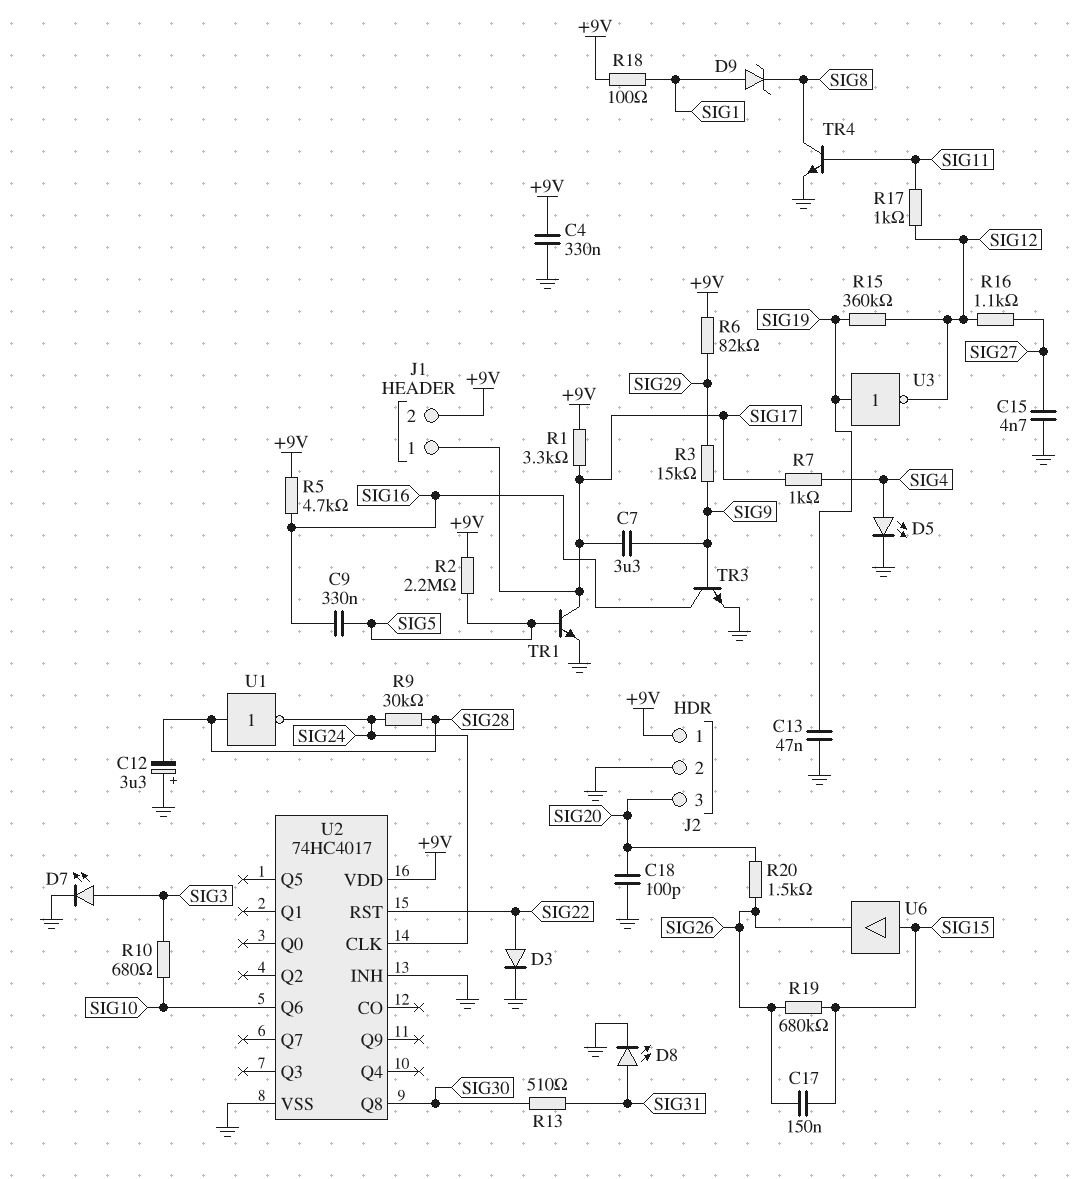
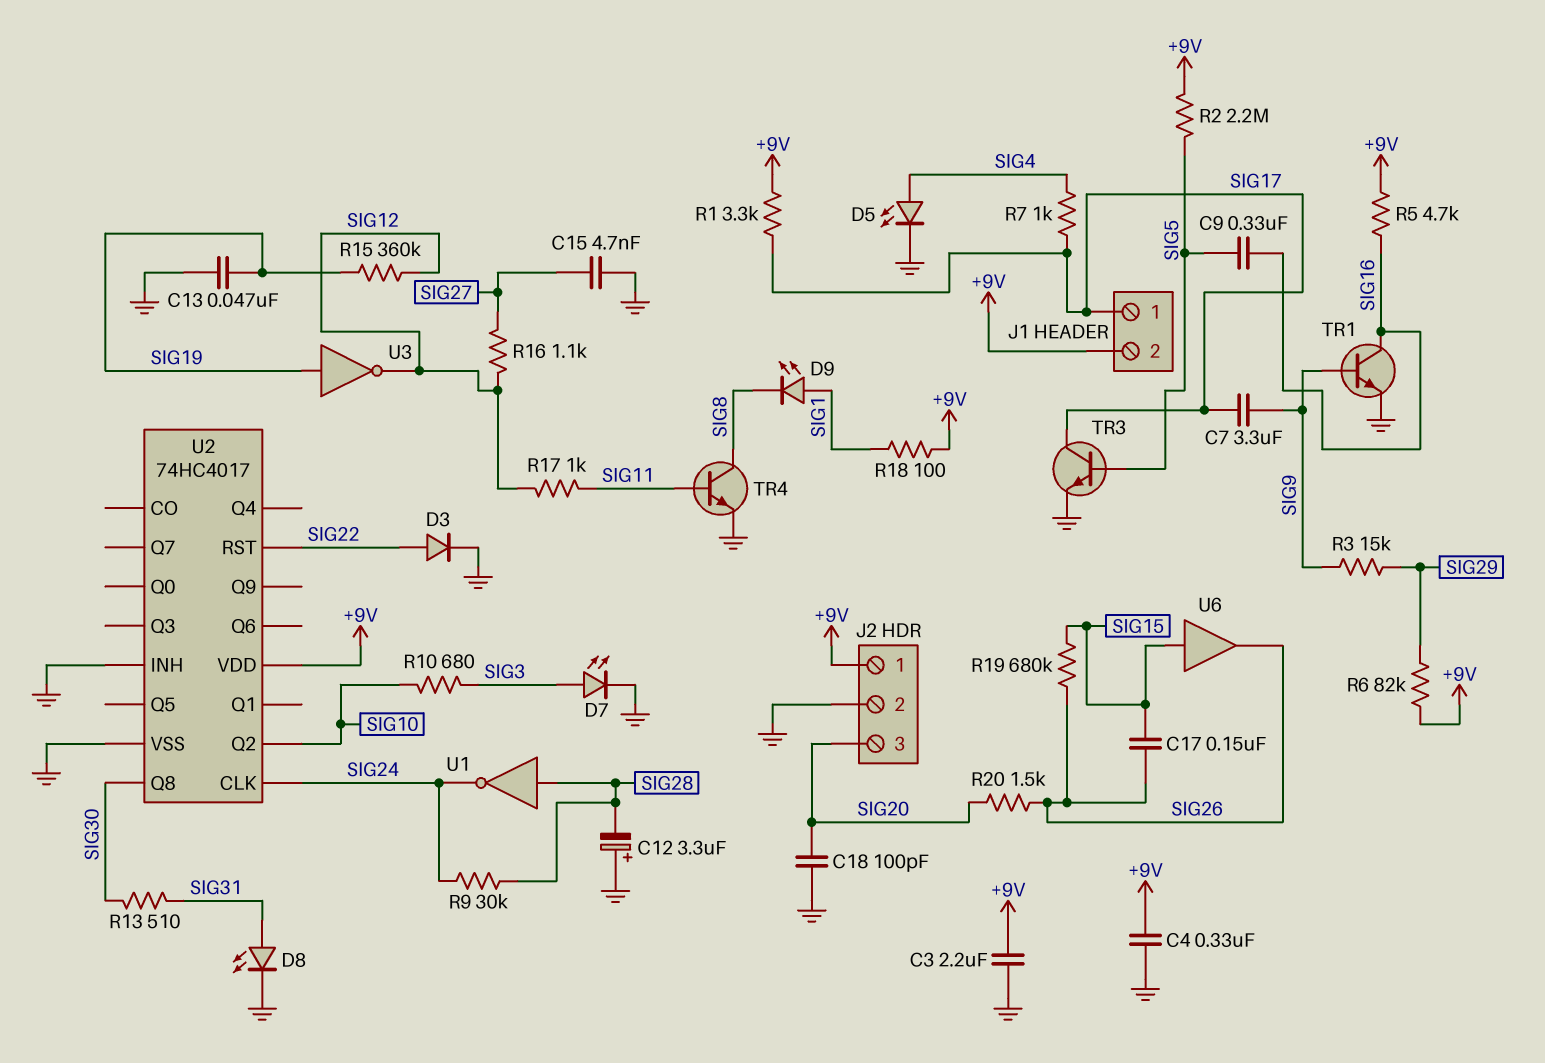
C3: none -> 2.2uF (+9V, GND)
D9: zener (A SIG1, K SIG8) -> LED (A SIG1, K SIG8)
TR1: NPN (B SIG5, C SIG17, E GND) -> NPN (B SIG9, C SIG16, E GND)
TR3: NPN (B SIG9, C SIG16, E GND) -> NPN (B SIG5, C SIG17, E GND)
U2 pin Q2: none -> SIG10
U2 pin Q6: SIG10 -> none

